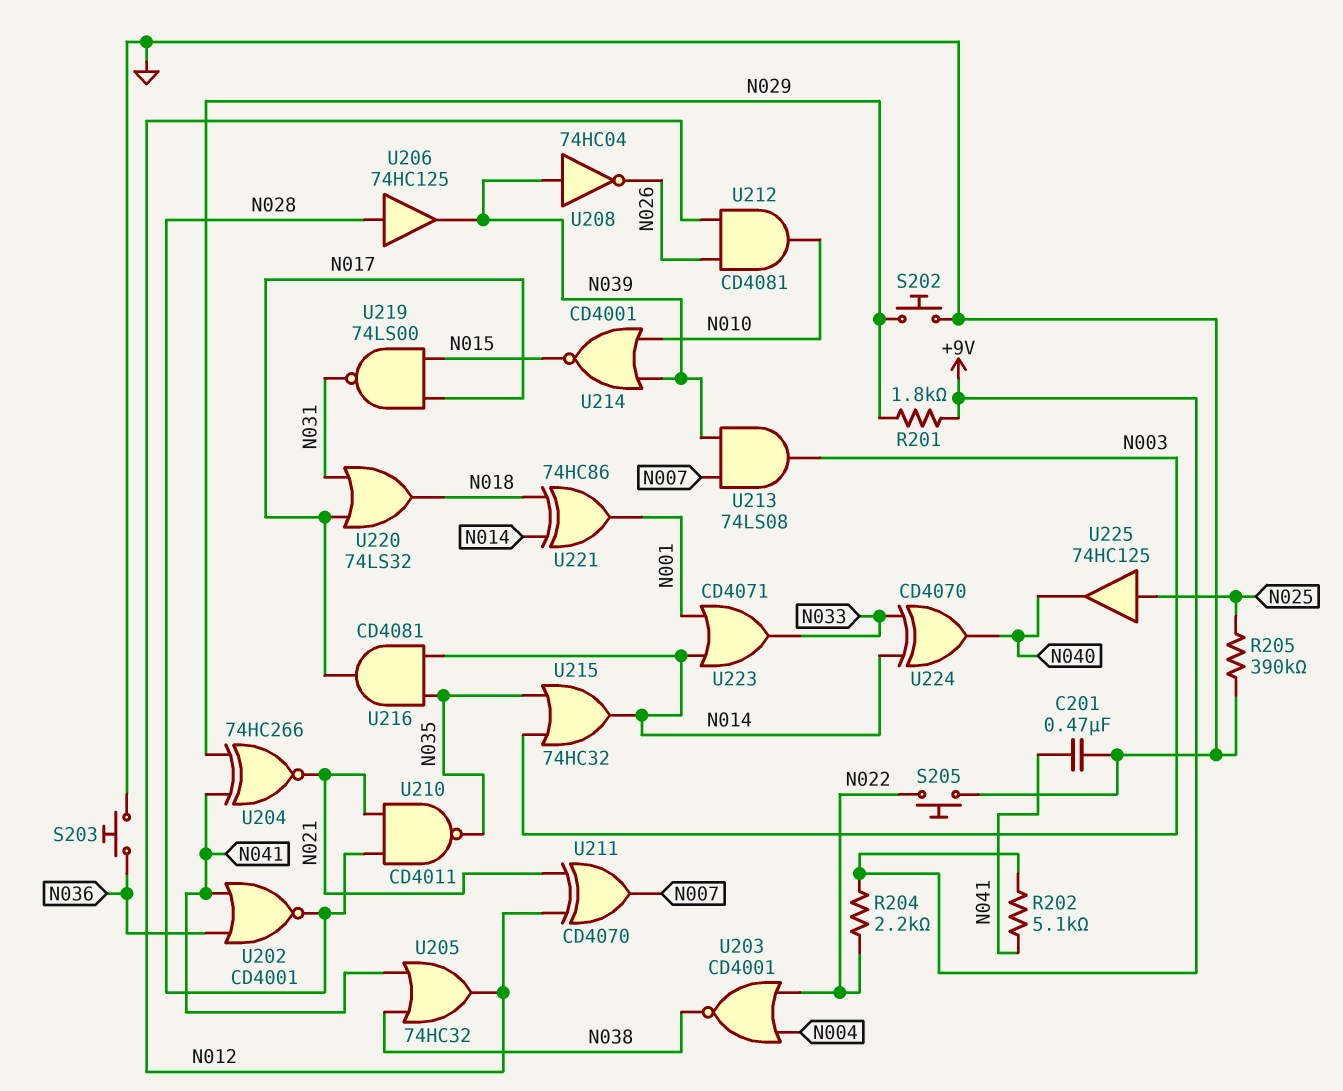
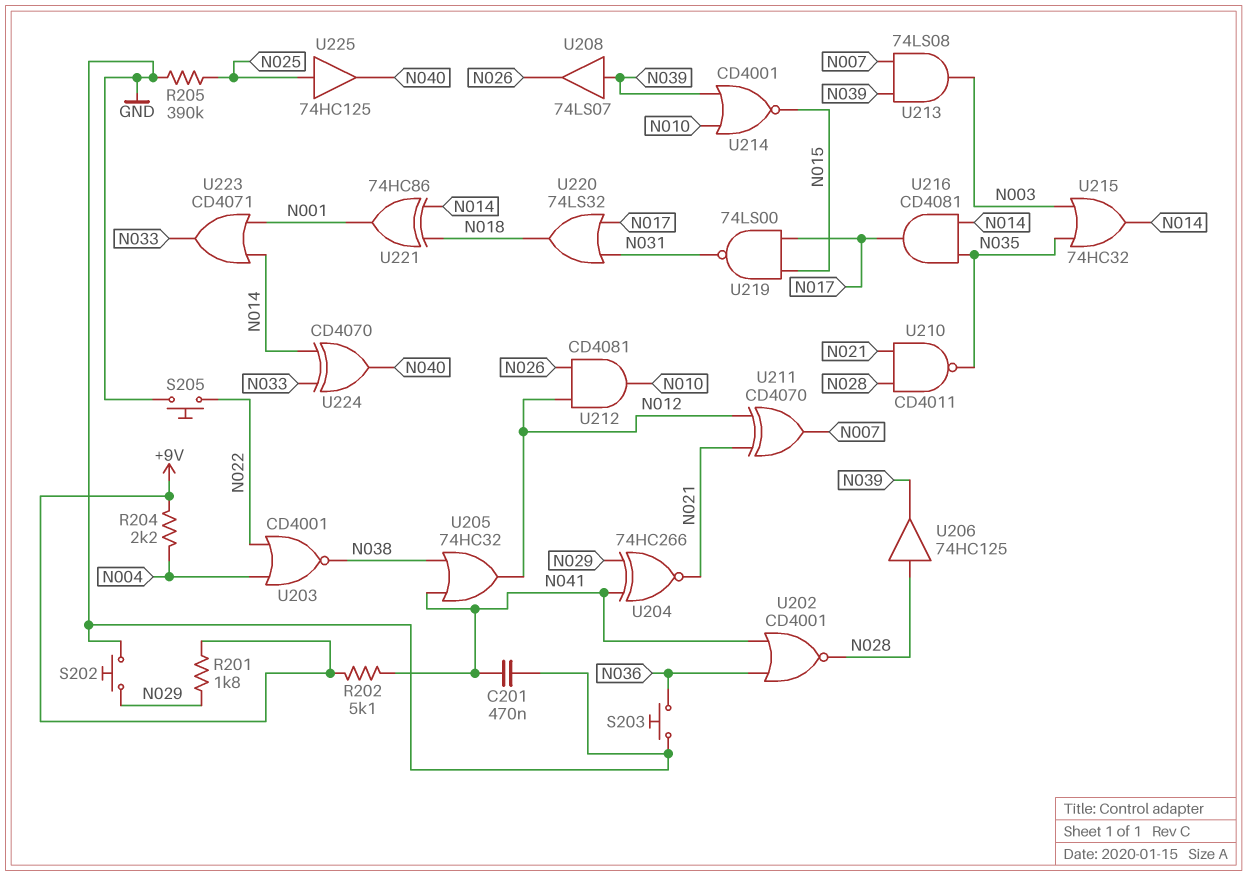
R204: 2.2k (+9V, N022) -> 2.2k (+9V, N004)
U208: NOT 74HC04 (in N039, out N026) -> buffer 74LS07 (in N039, out N026)

